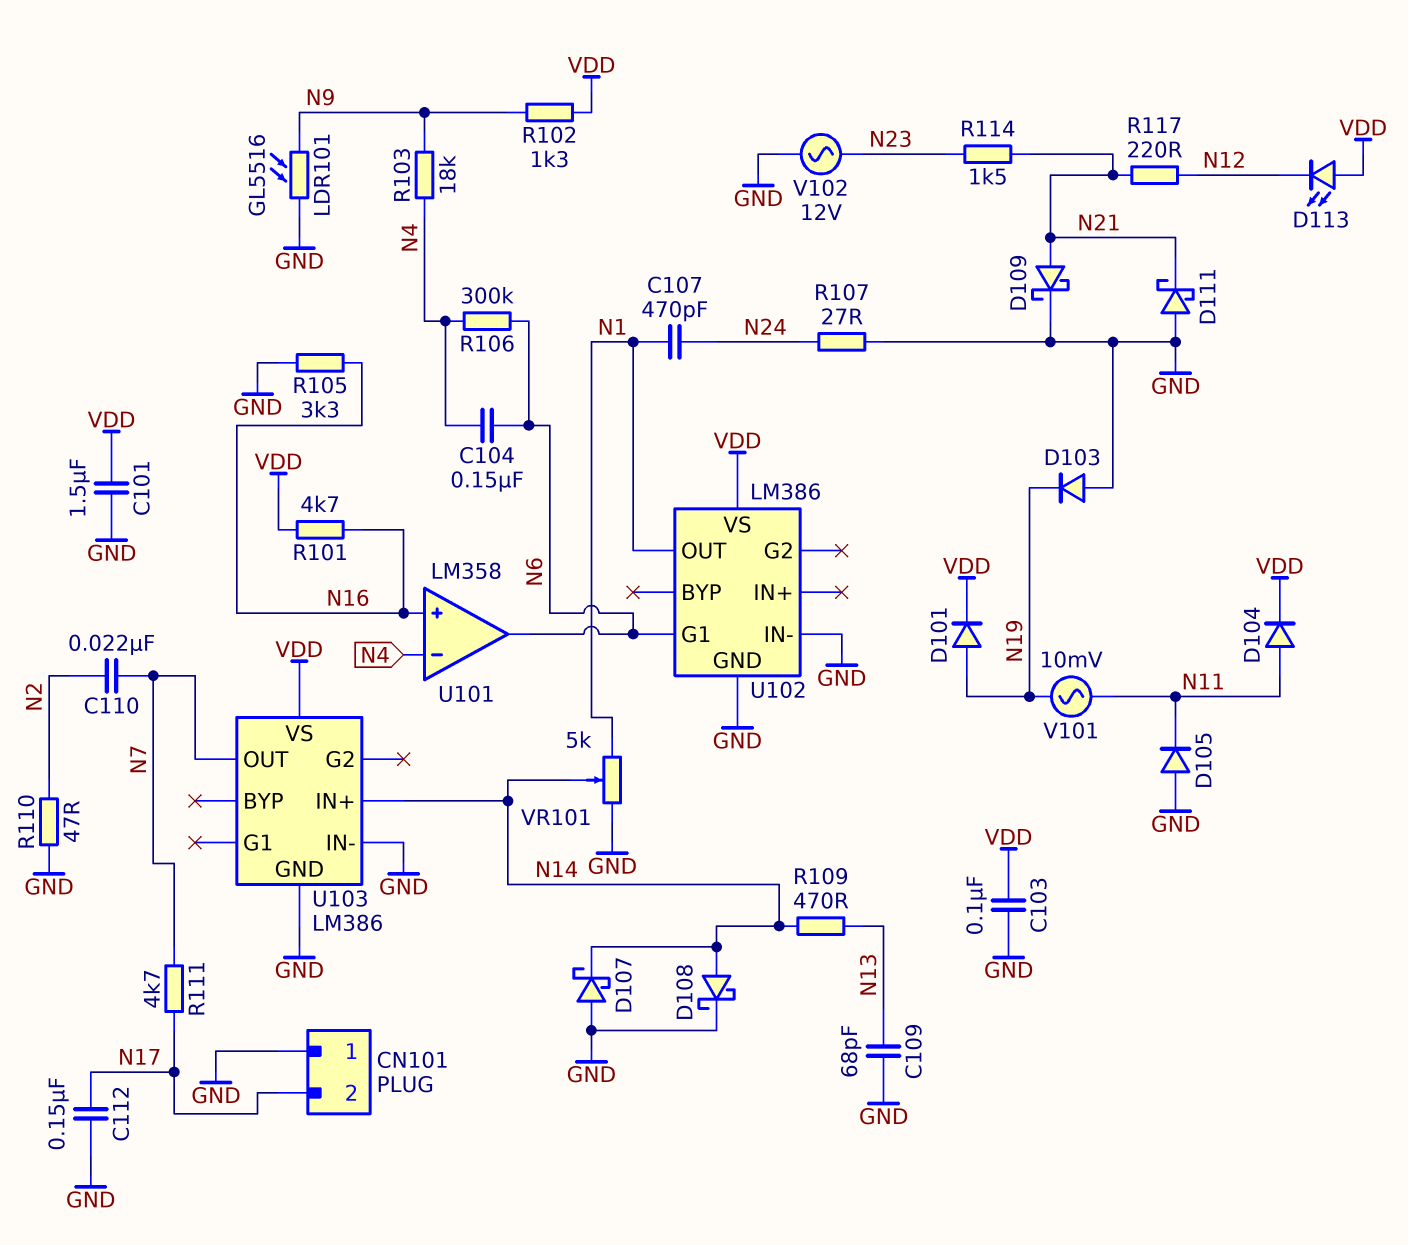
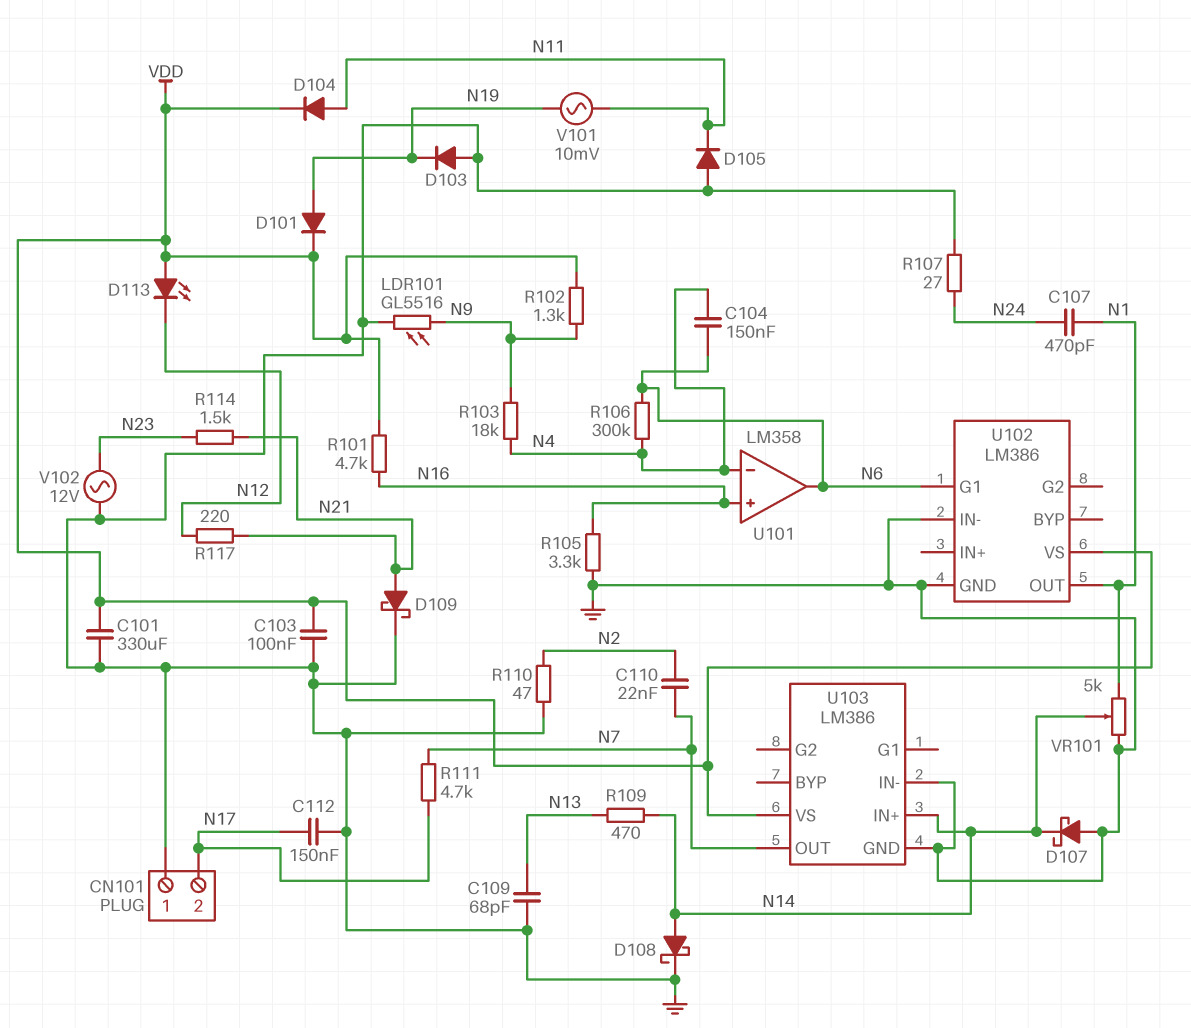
C101: 1.5uF (GND, VDD) -> 330uF (GND, VDD)
D111: schottky (A GND, K N21) -> none

